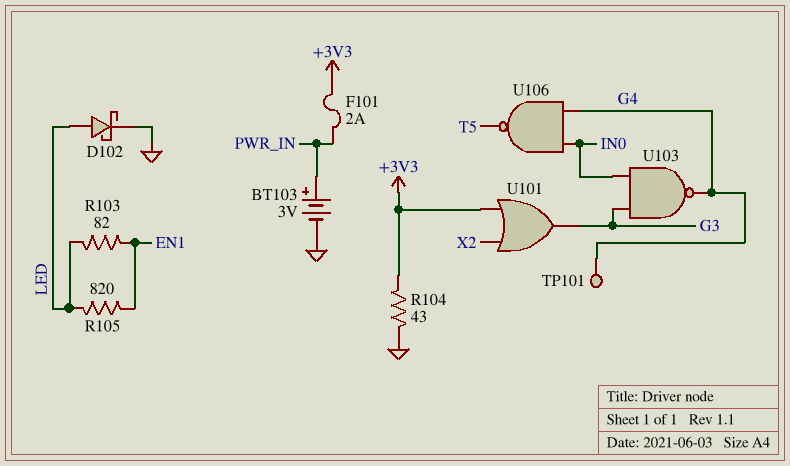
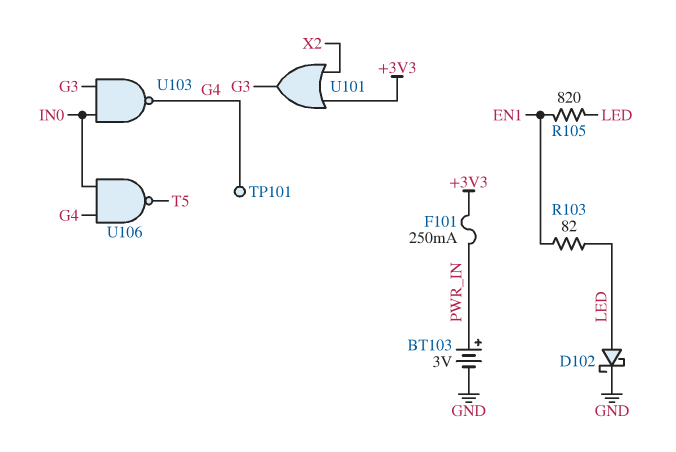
F101: 2A (+3V3, PWR_IN) -> 250mA (+3V3, PWR_IN)
R104: 43 (+3V3, GND) -> none

